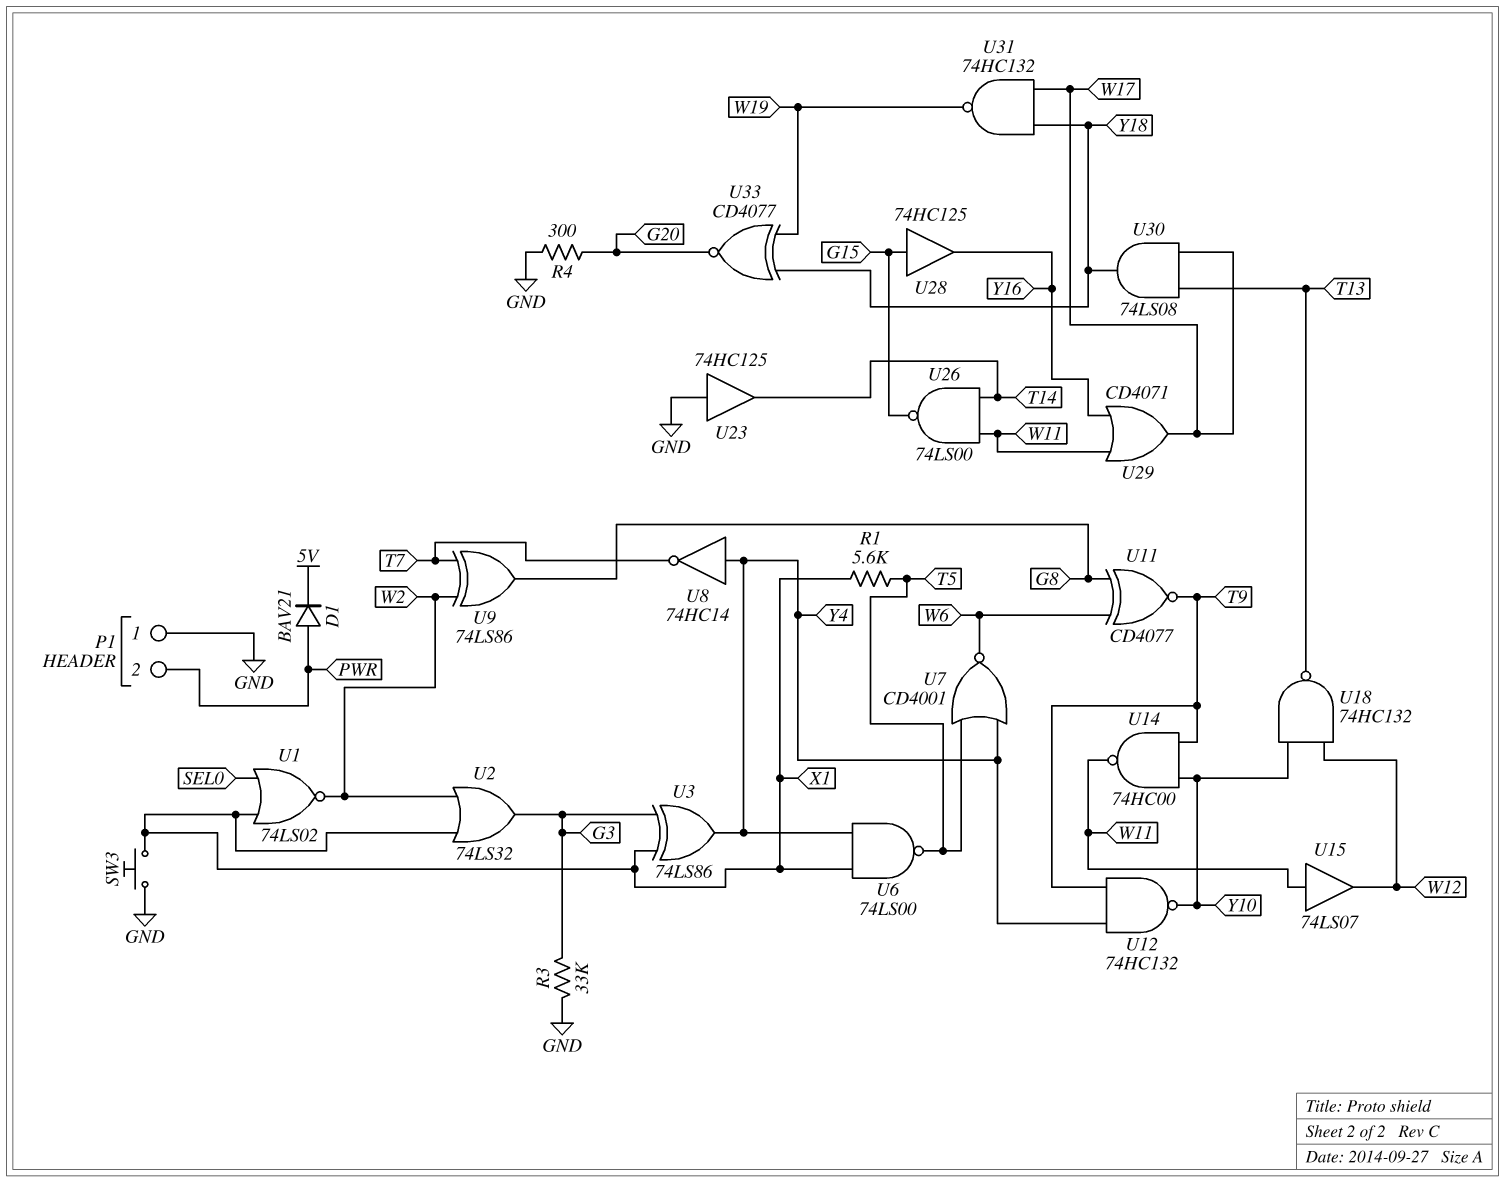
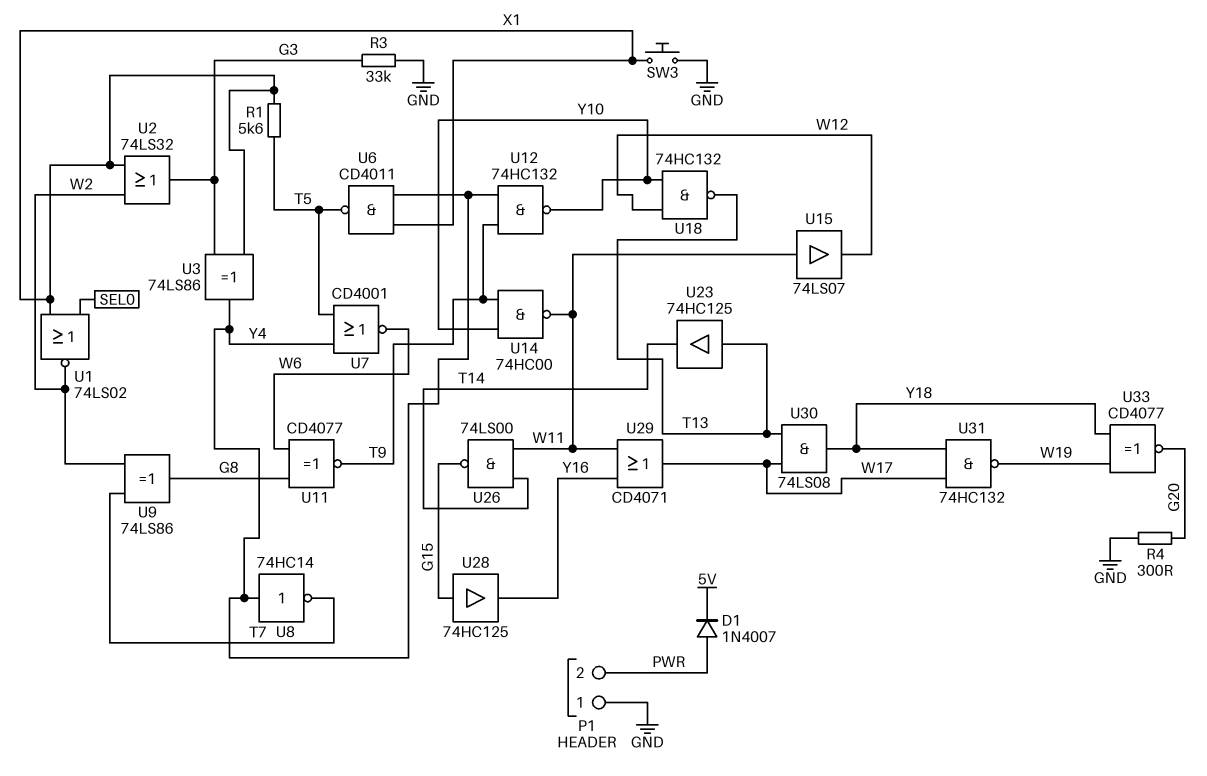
D1: diode BAV21 (A PWR, K 5V) -> diode 1N4007 (A PWR, K 5V)
U6: NAND 74LS00 (in X1, in Y4, out T5) -> NAND CD4011 (in X1, in Y4, out T5)
U23: buffer 74HC125 (in GND, out T14) -> buffer 74HC125 (in T13, out T14)

